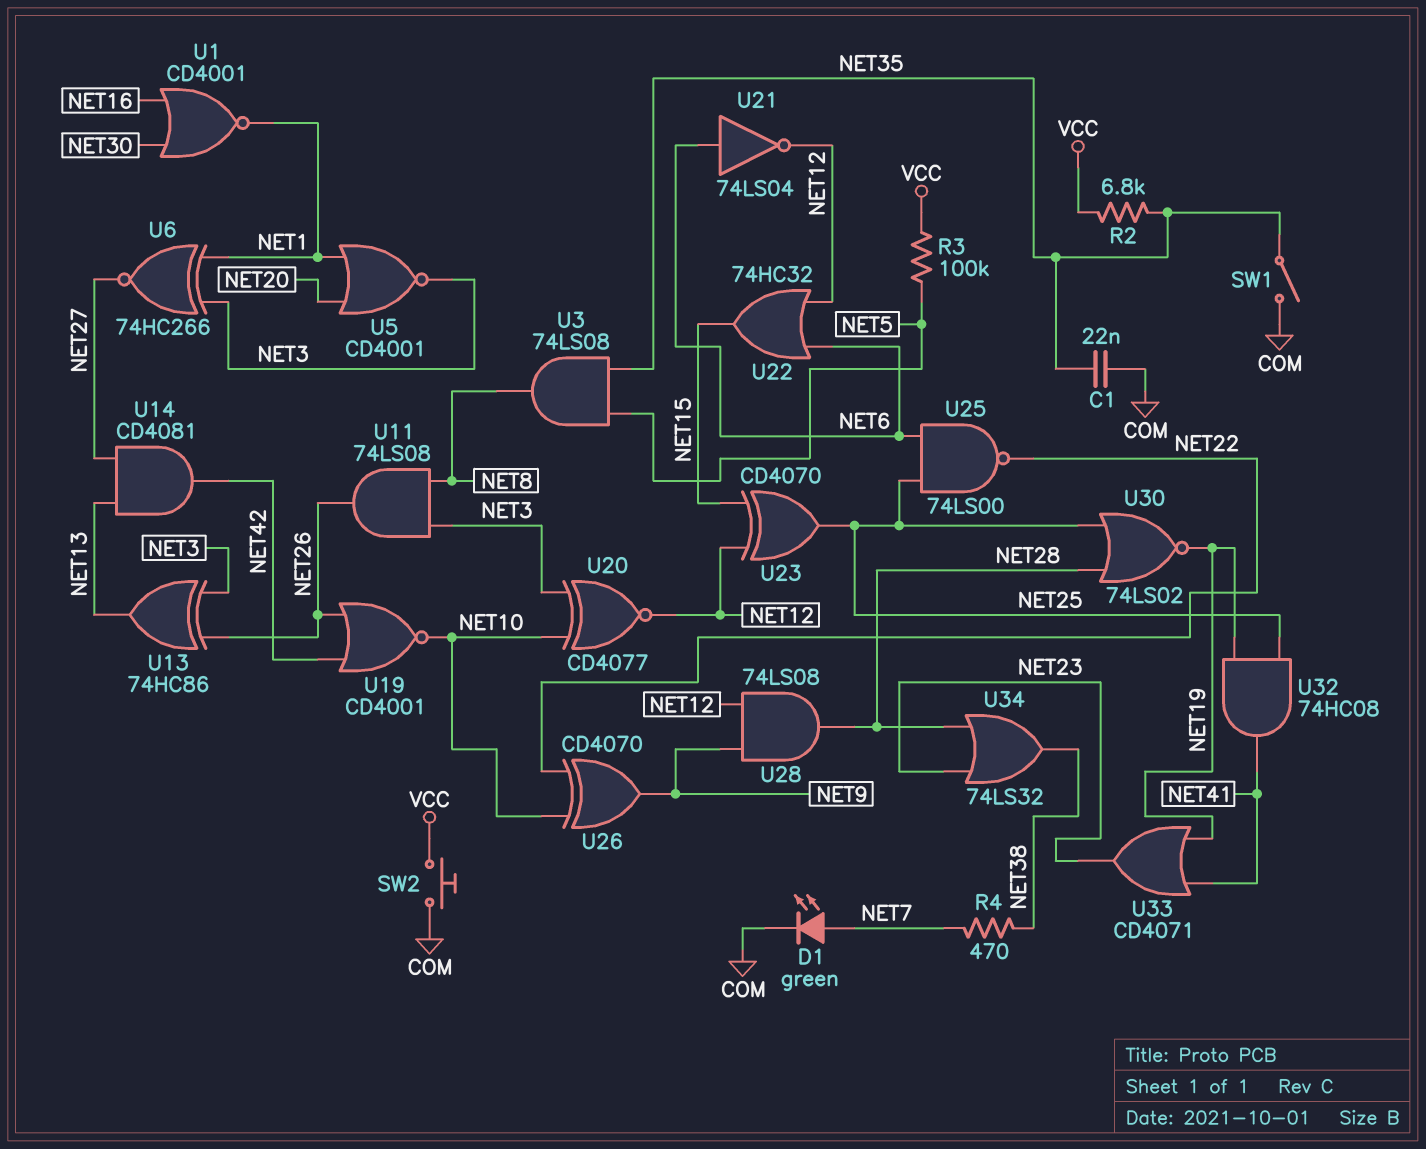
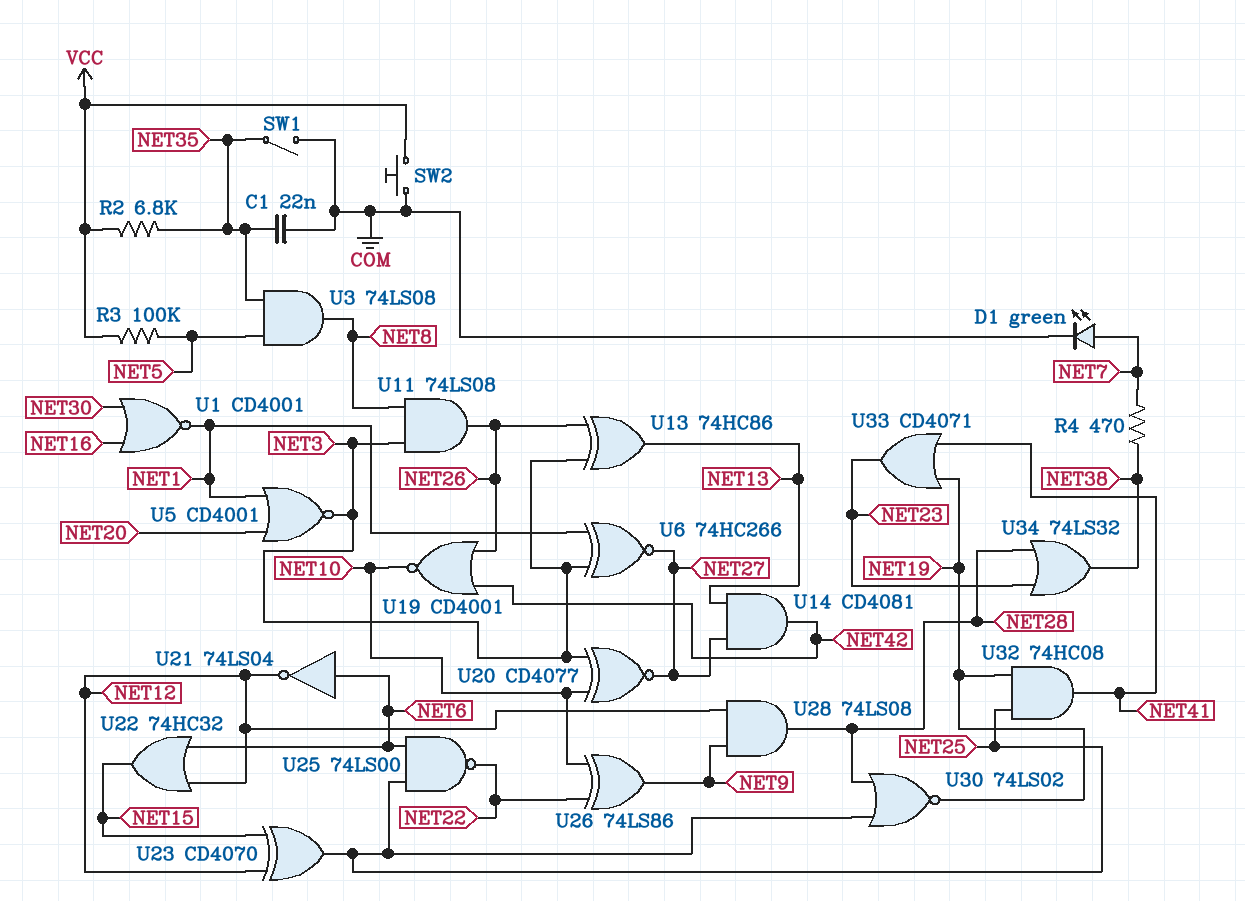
U20: XNOR CD4077 (in NET3, in NET10, out NET12) -> XNOR CD4077 (in NET3, in NET10, out NET27)
U26: XOR CD4070 (in NET10, in NET22, out NET9) -> XOR 74LS86 (in NET10, in NET22, out NET9)

